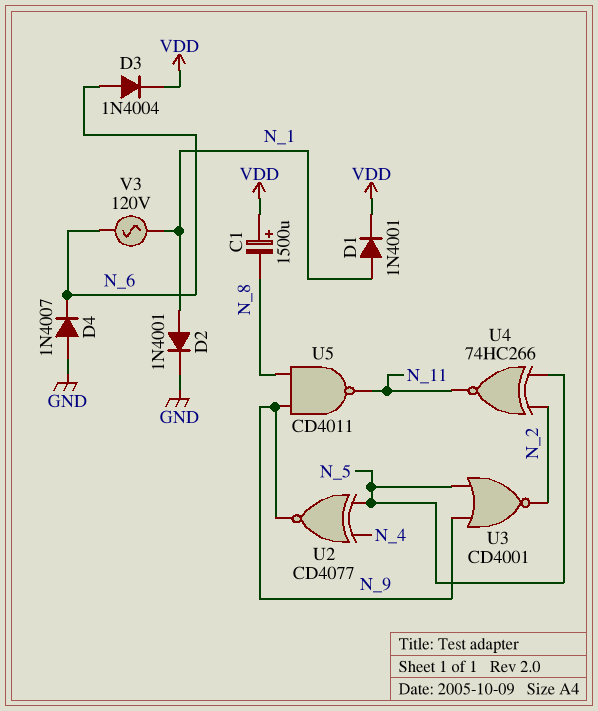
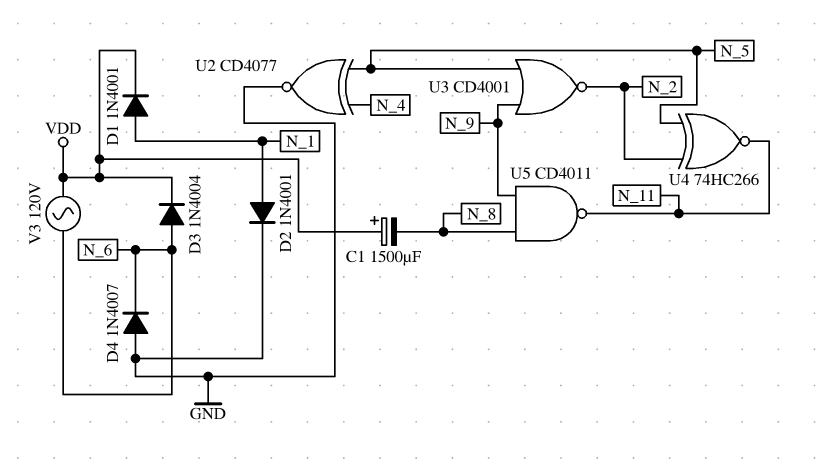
U2: XNOR CD4077 (in N_4, in N_5, out N_9) -> XNOR CD4077 (in N_4, in N_5, out GND)
V3: AC 120V (N_1, N_6) -> AC 120V (N_6, VDD)

